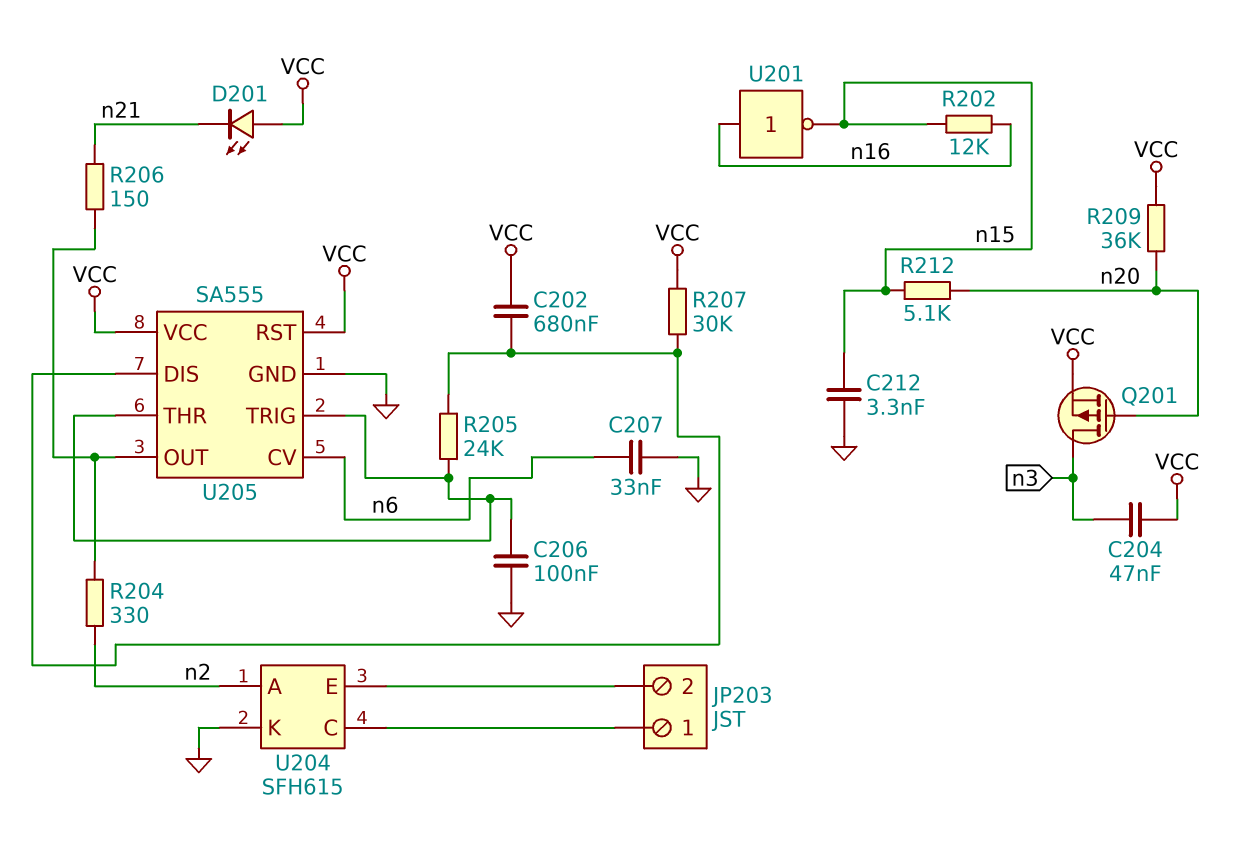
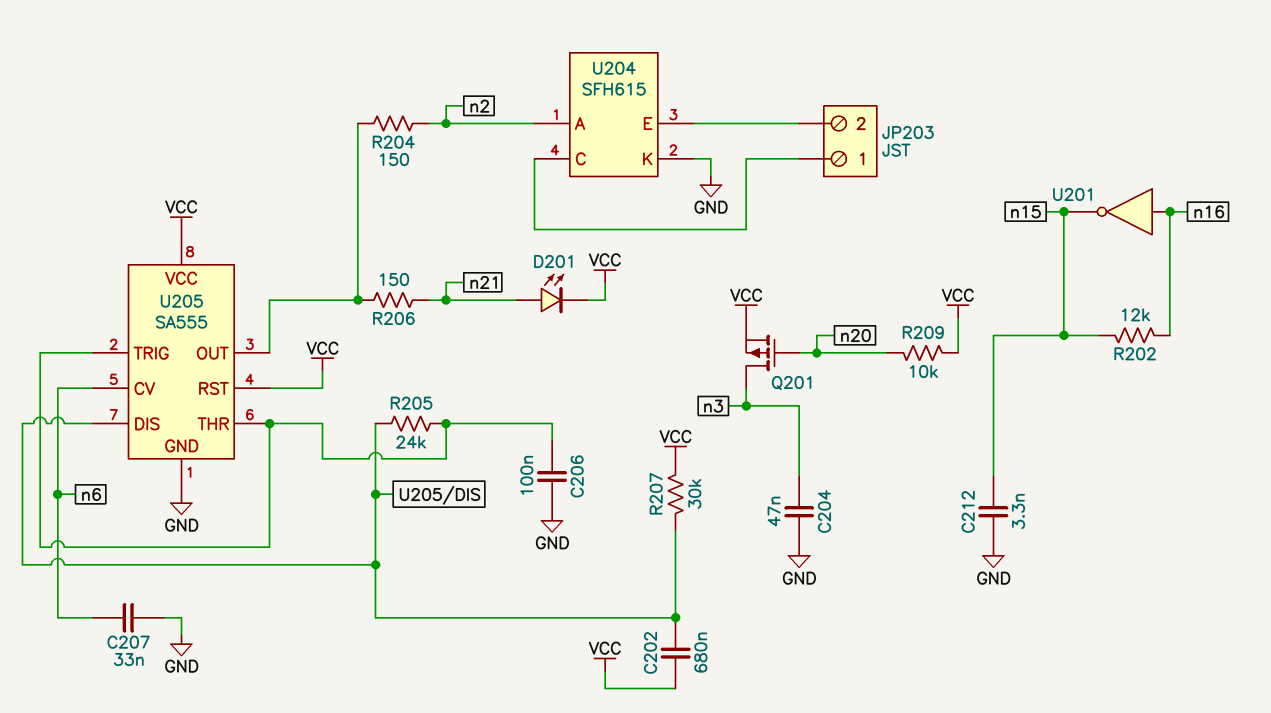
C204: 47nF (VCC, n3) -> 47nF (GND, n3)
D201: LED (A VCC, K n21) -> LED (A n21, K VCC)
R204: 330 (U205/OUT, n2) -> 150 (U205/OUT, n2)
R209: 36k (VCC, n20) -> 10k (VCC, n20)
R212: 5.1k (n15, n20) -> none

